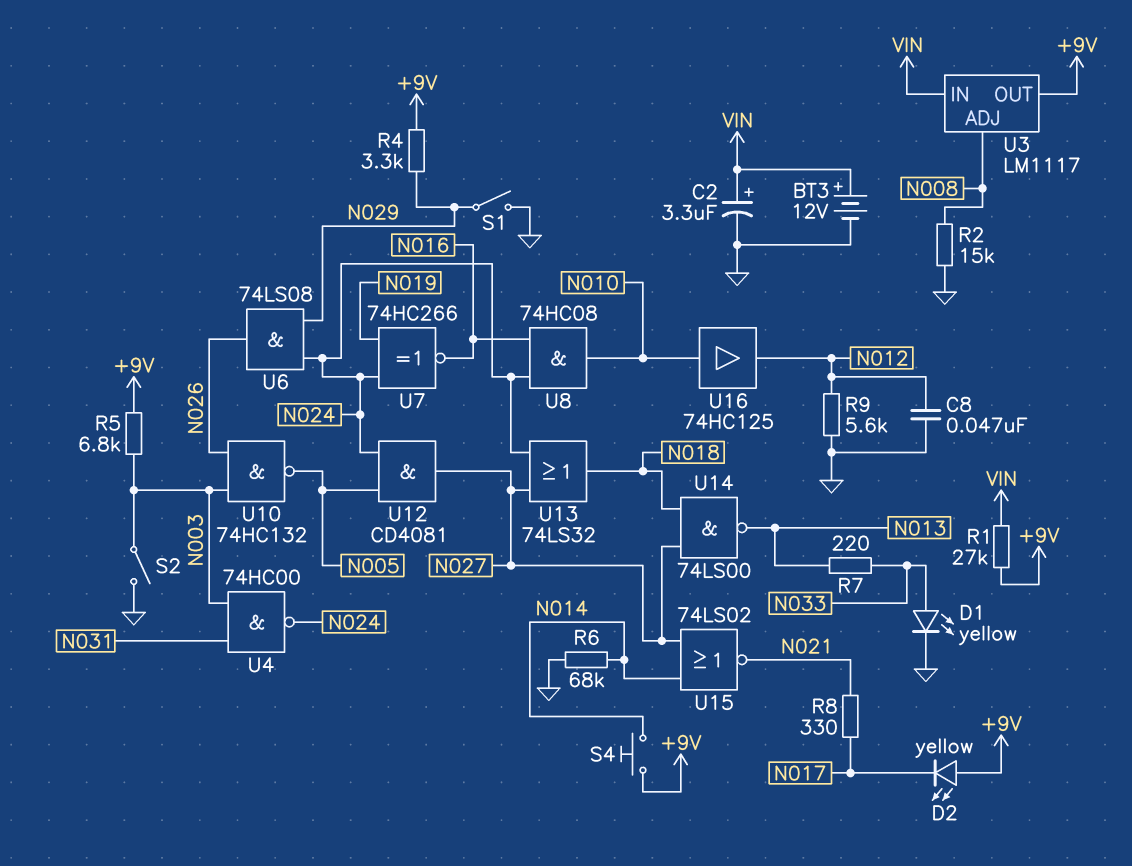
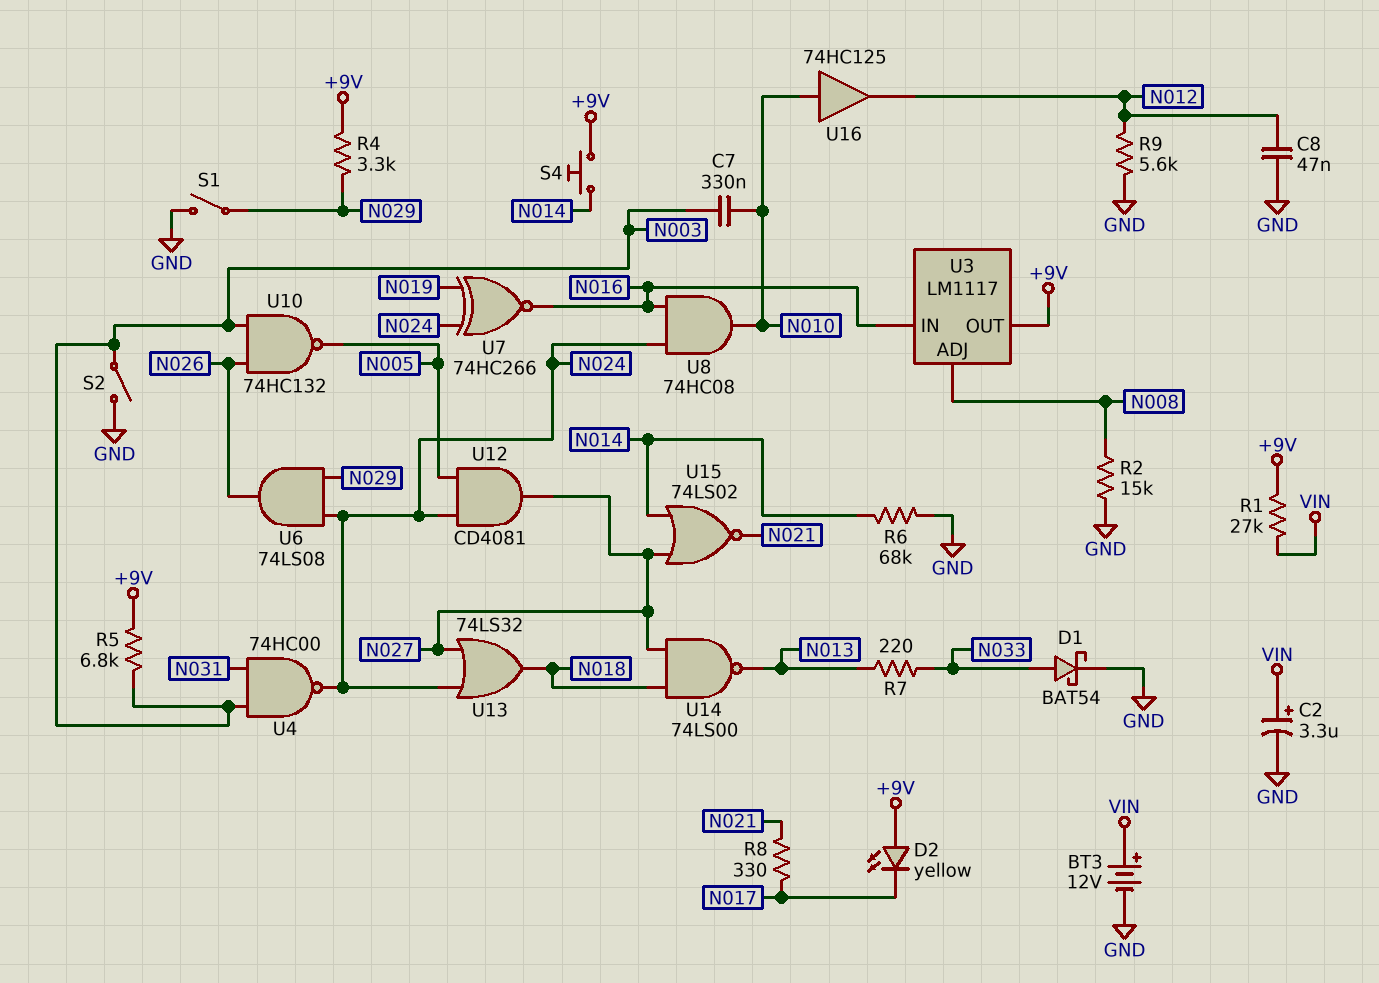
C7: none -> 330nF (N003, N010)
D1: LED yellow (A N033, K GND) -> schottky BAT54 (A N033, K GND)
U3 pin IN: VIN -> N016

